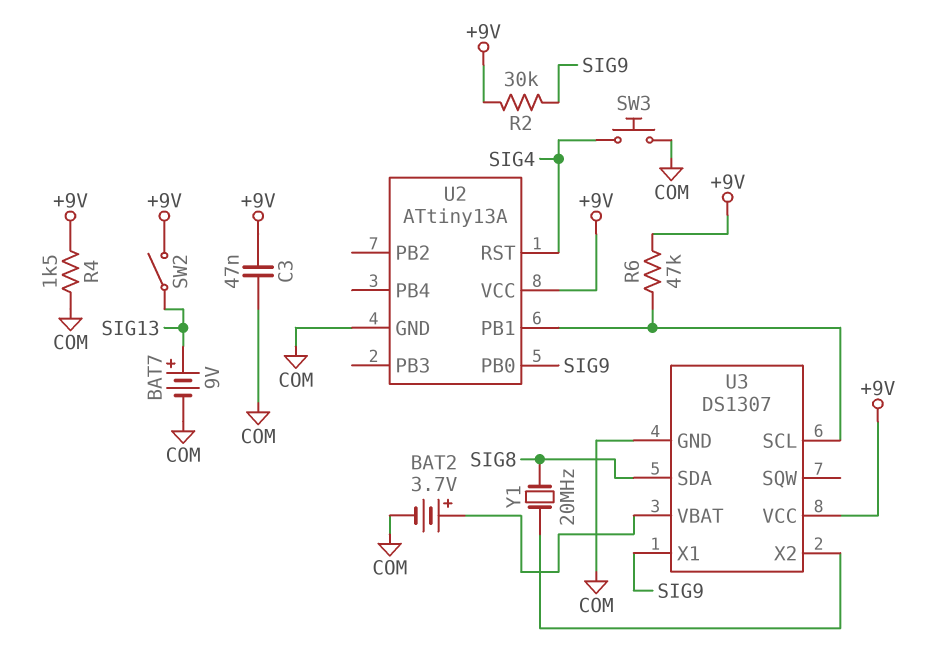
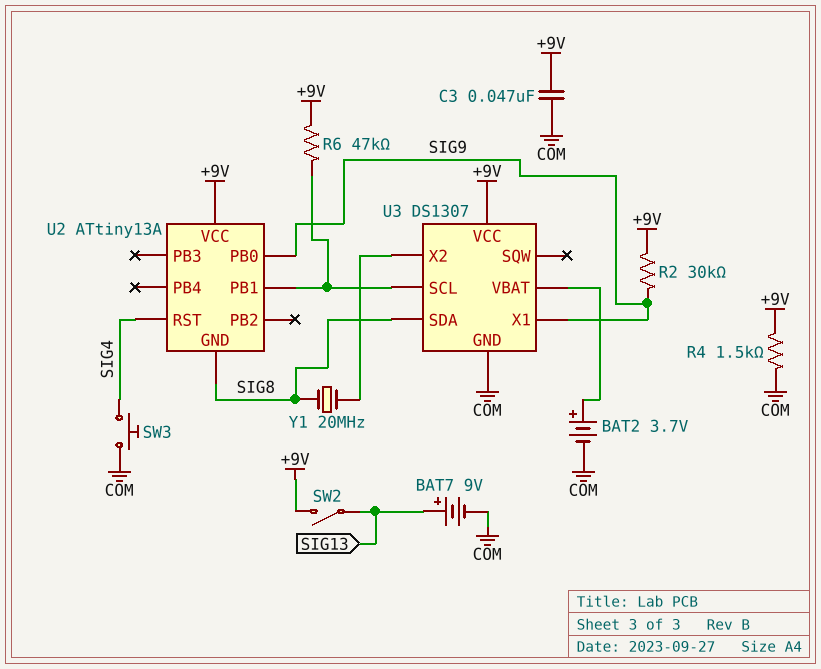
U2 pin GND: COM -> SIG8

